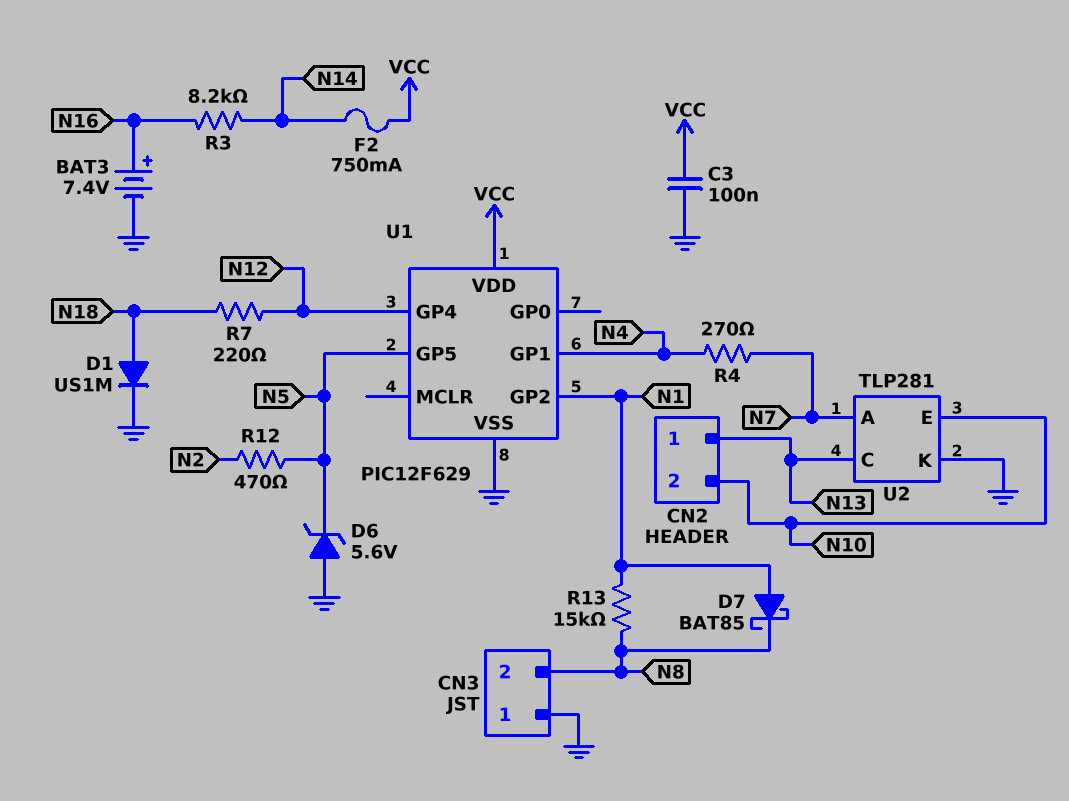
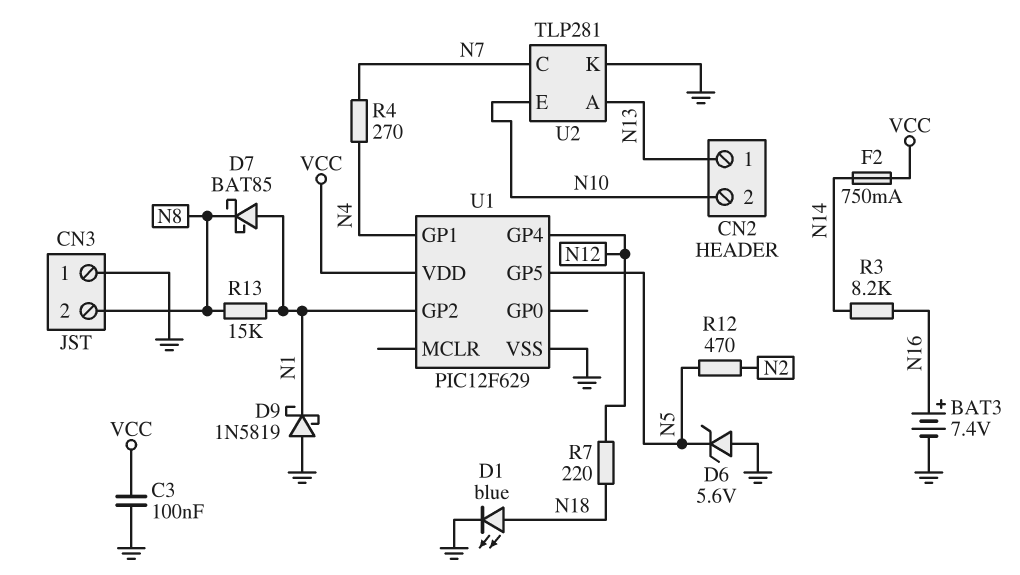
D1: diode US1M (A N18, K GND) -> LED blue (A N18, K GND)
D9: none -> schottky 1N5819 (A GND, K N1)
U2 pin A: N7 -> N13
U2 pin C: N13 -> N7

